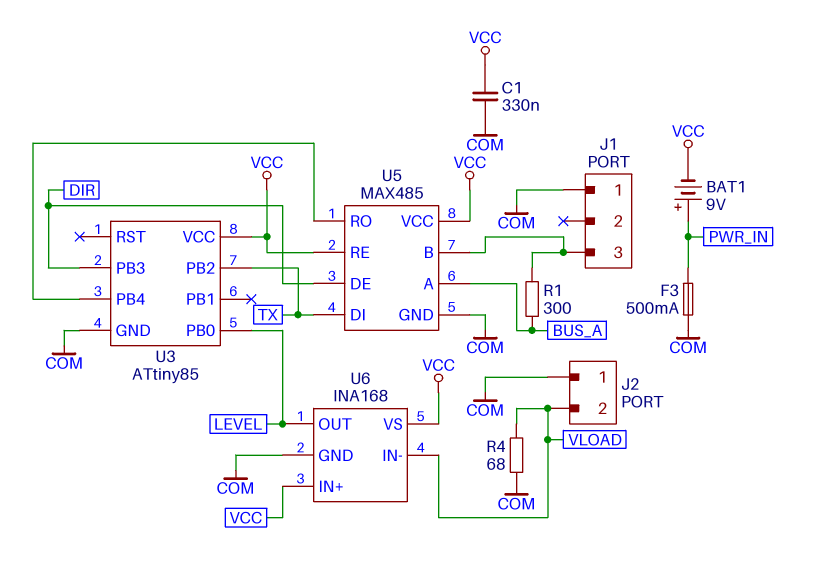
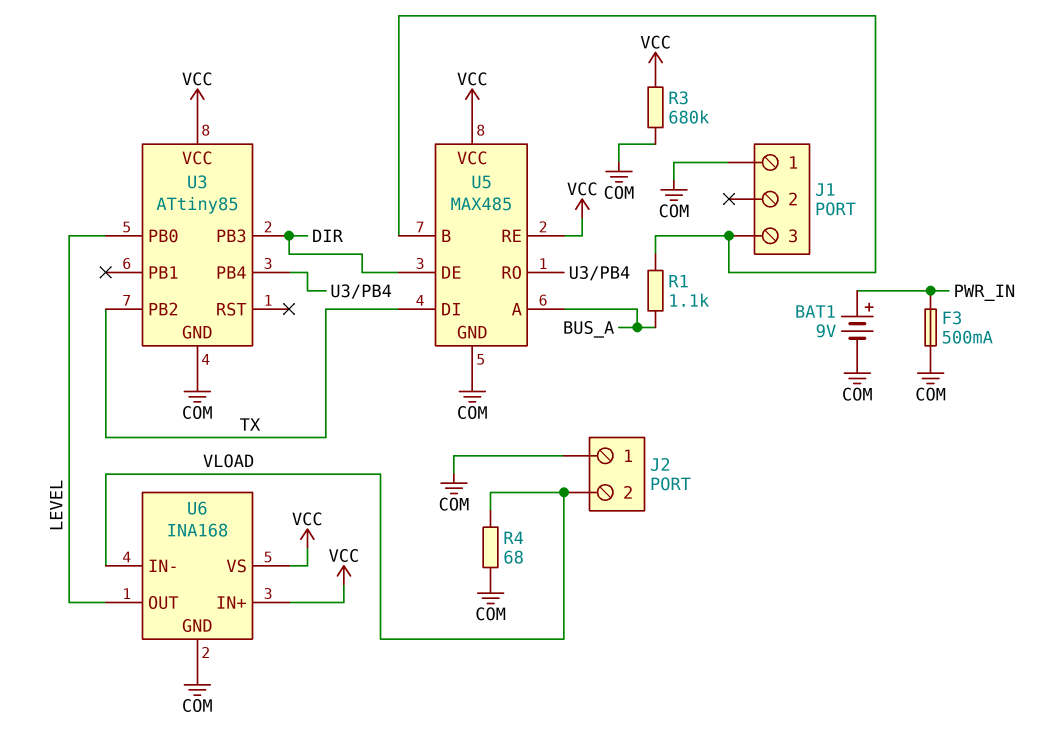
BAT1: 9V (plus PWR_IN, minus VCC) -> 9V (plus PWR_IN, minus COM)
C1: 330nF (COM, VCC) -> none
R1: 300 (BUS_A, J1/3) -> 1.1k (BUS_A, J1/3)
R3: none -> 680k (COM, VCC)

